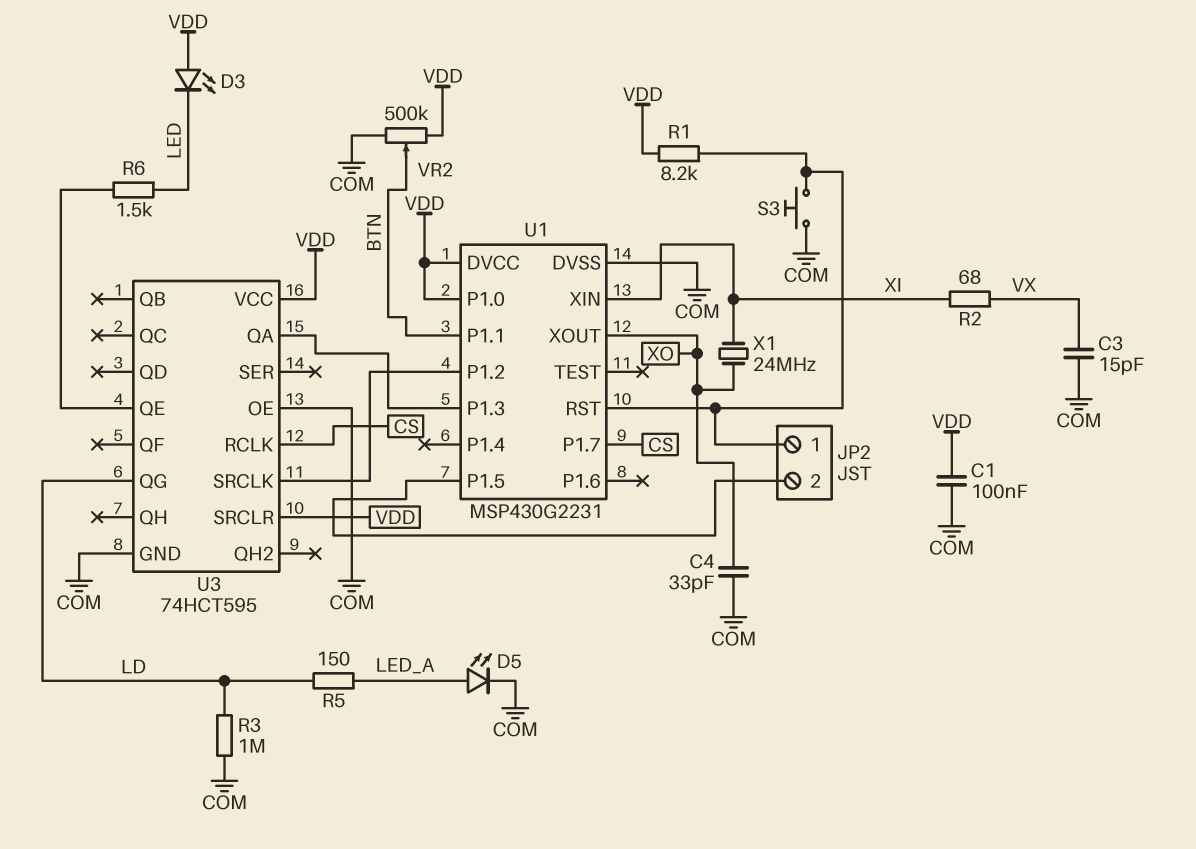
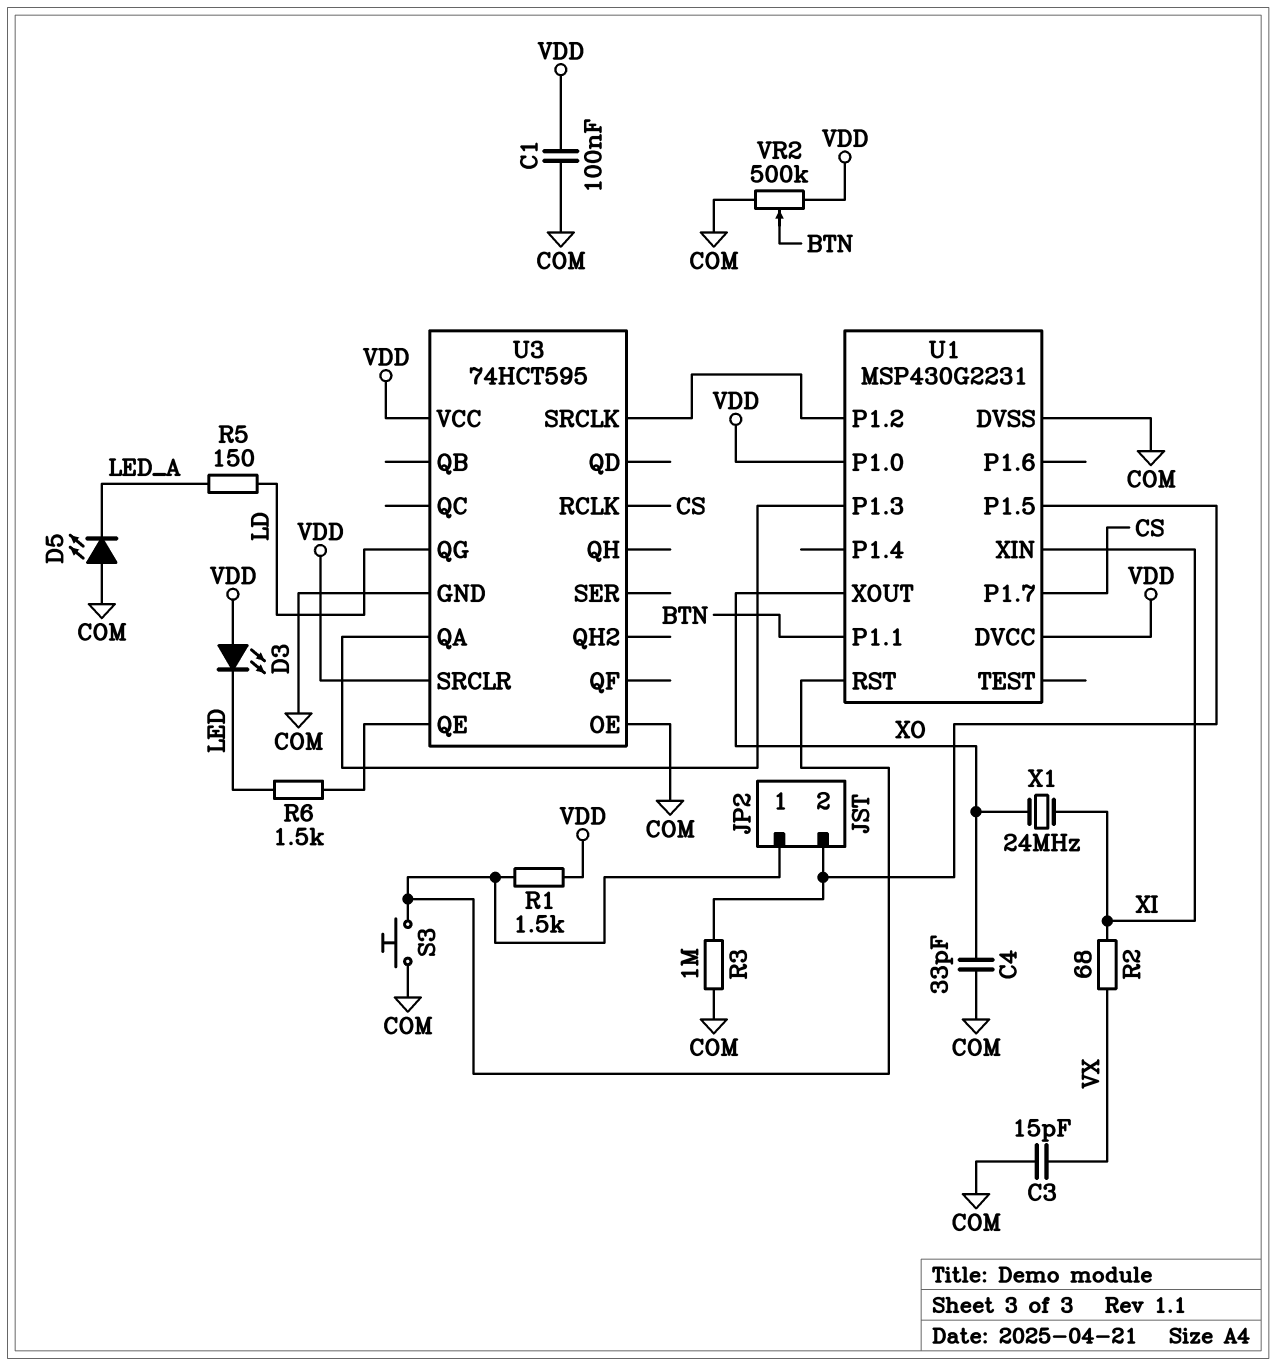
D5: LED (A LED_A, K COM) -> LED (A COM, K LED_A)
R1: 8.2k (JP2/1, VDD) -> 1.5k (JP2/1, VDD)
R3: 1M (COM, LD) -> 1M (COM, JP2/2)

